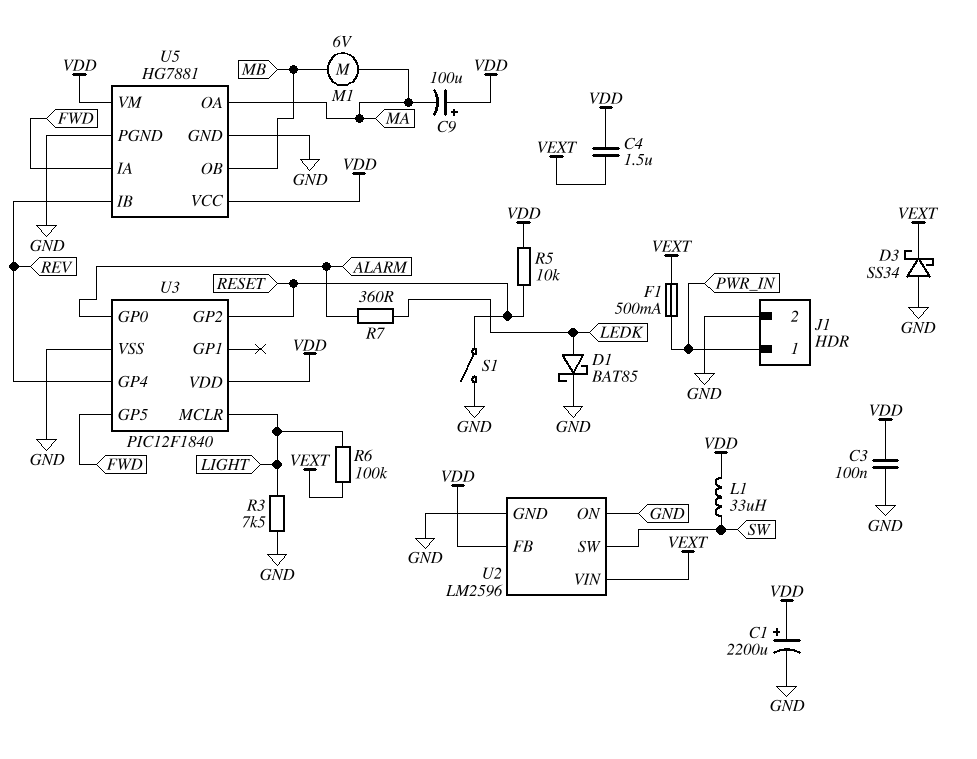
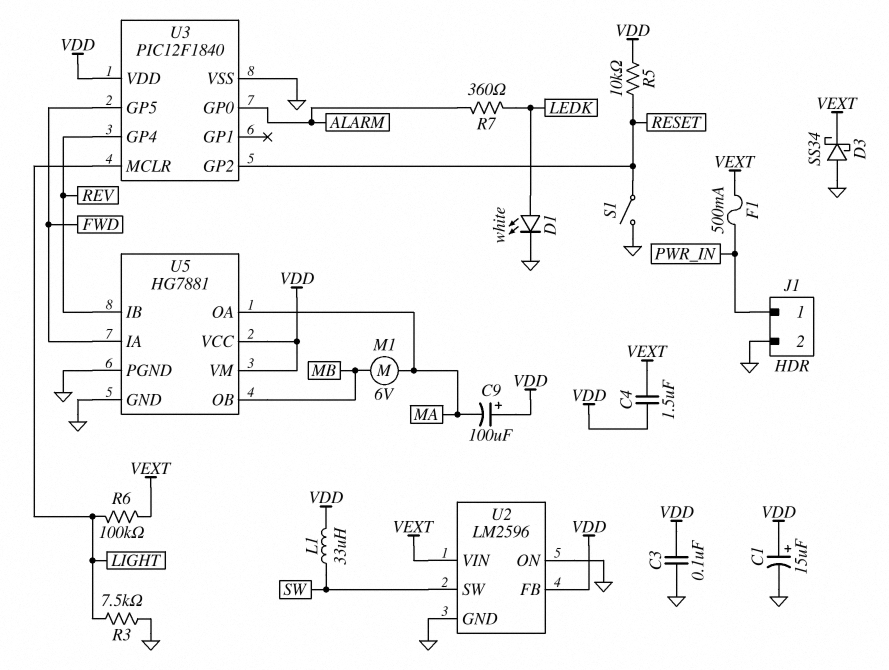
C1: 2200uF (plus VDD, minus GND) -> 15uF (plus VDD, minus GND)
D1: schottky BAT85 (A LEDK, K GND) -> LED white (A LEDK, K GND)

